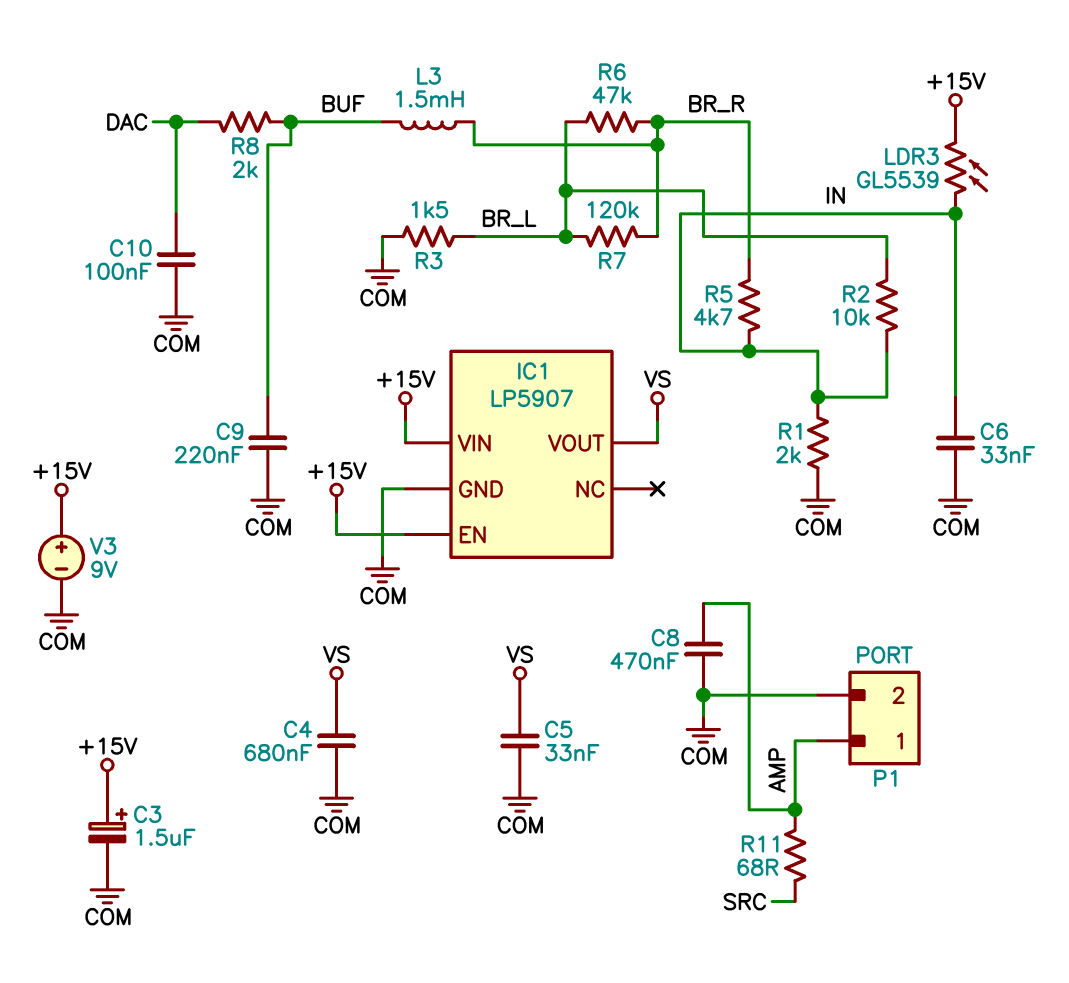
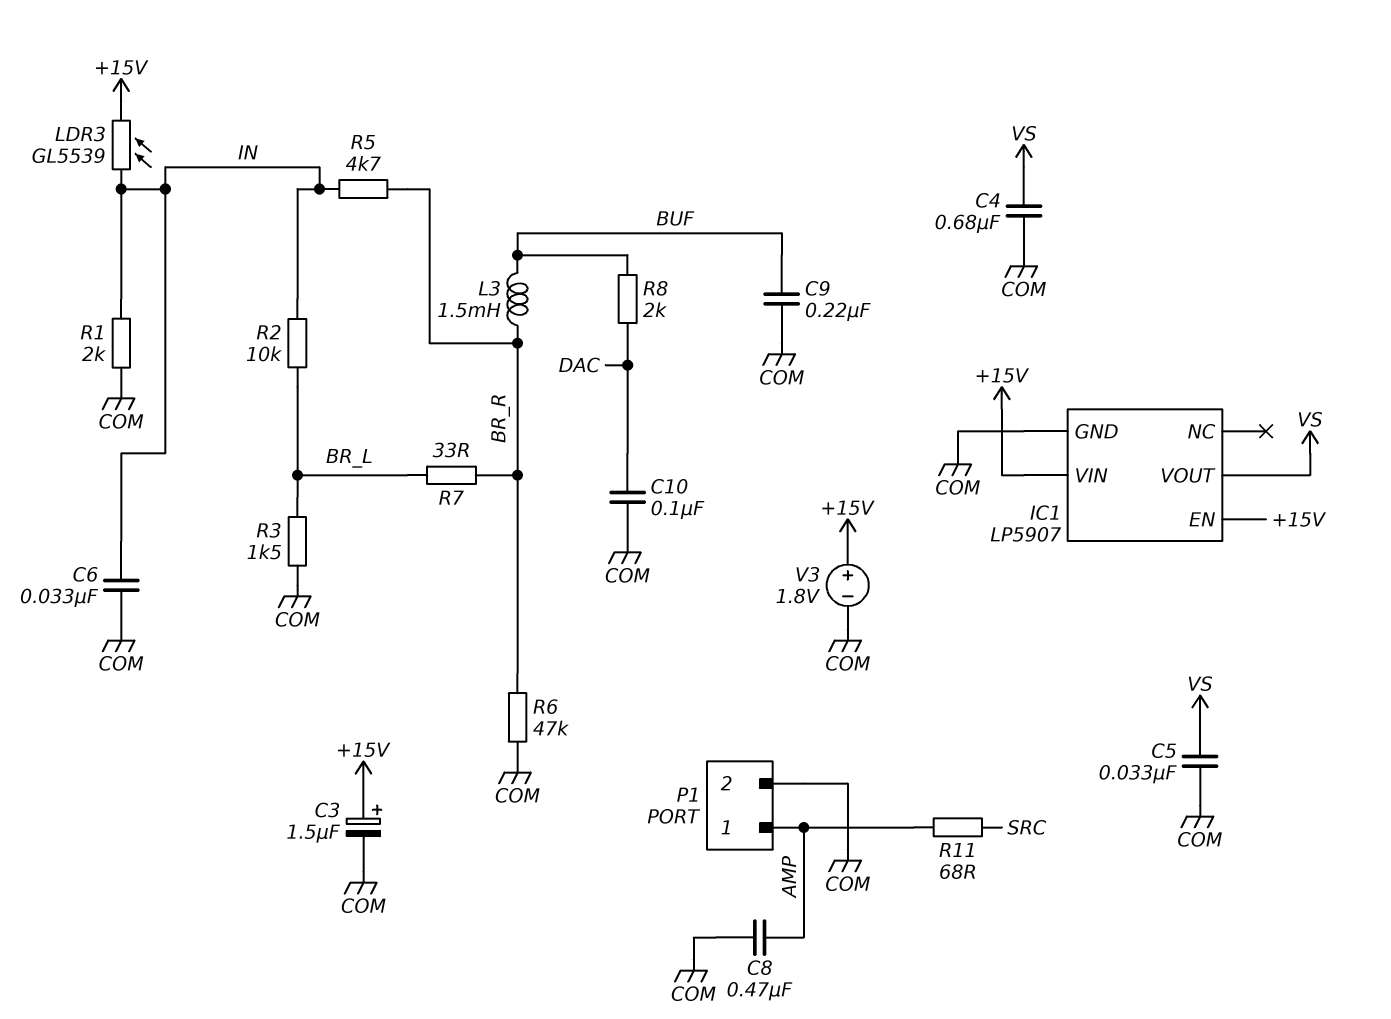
R6: 47k (BR_L, BR_R) -> 47k (BR_R, COM)
R7: 120k (BR_L, BR_R) -> 33 (BR_L, BR_R)
V3: 9V (plus +15V, minus COM) -> 1.8V (plus +15V, minus COM)

